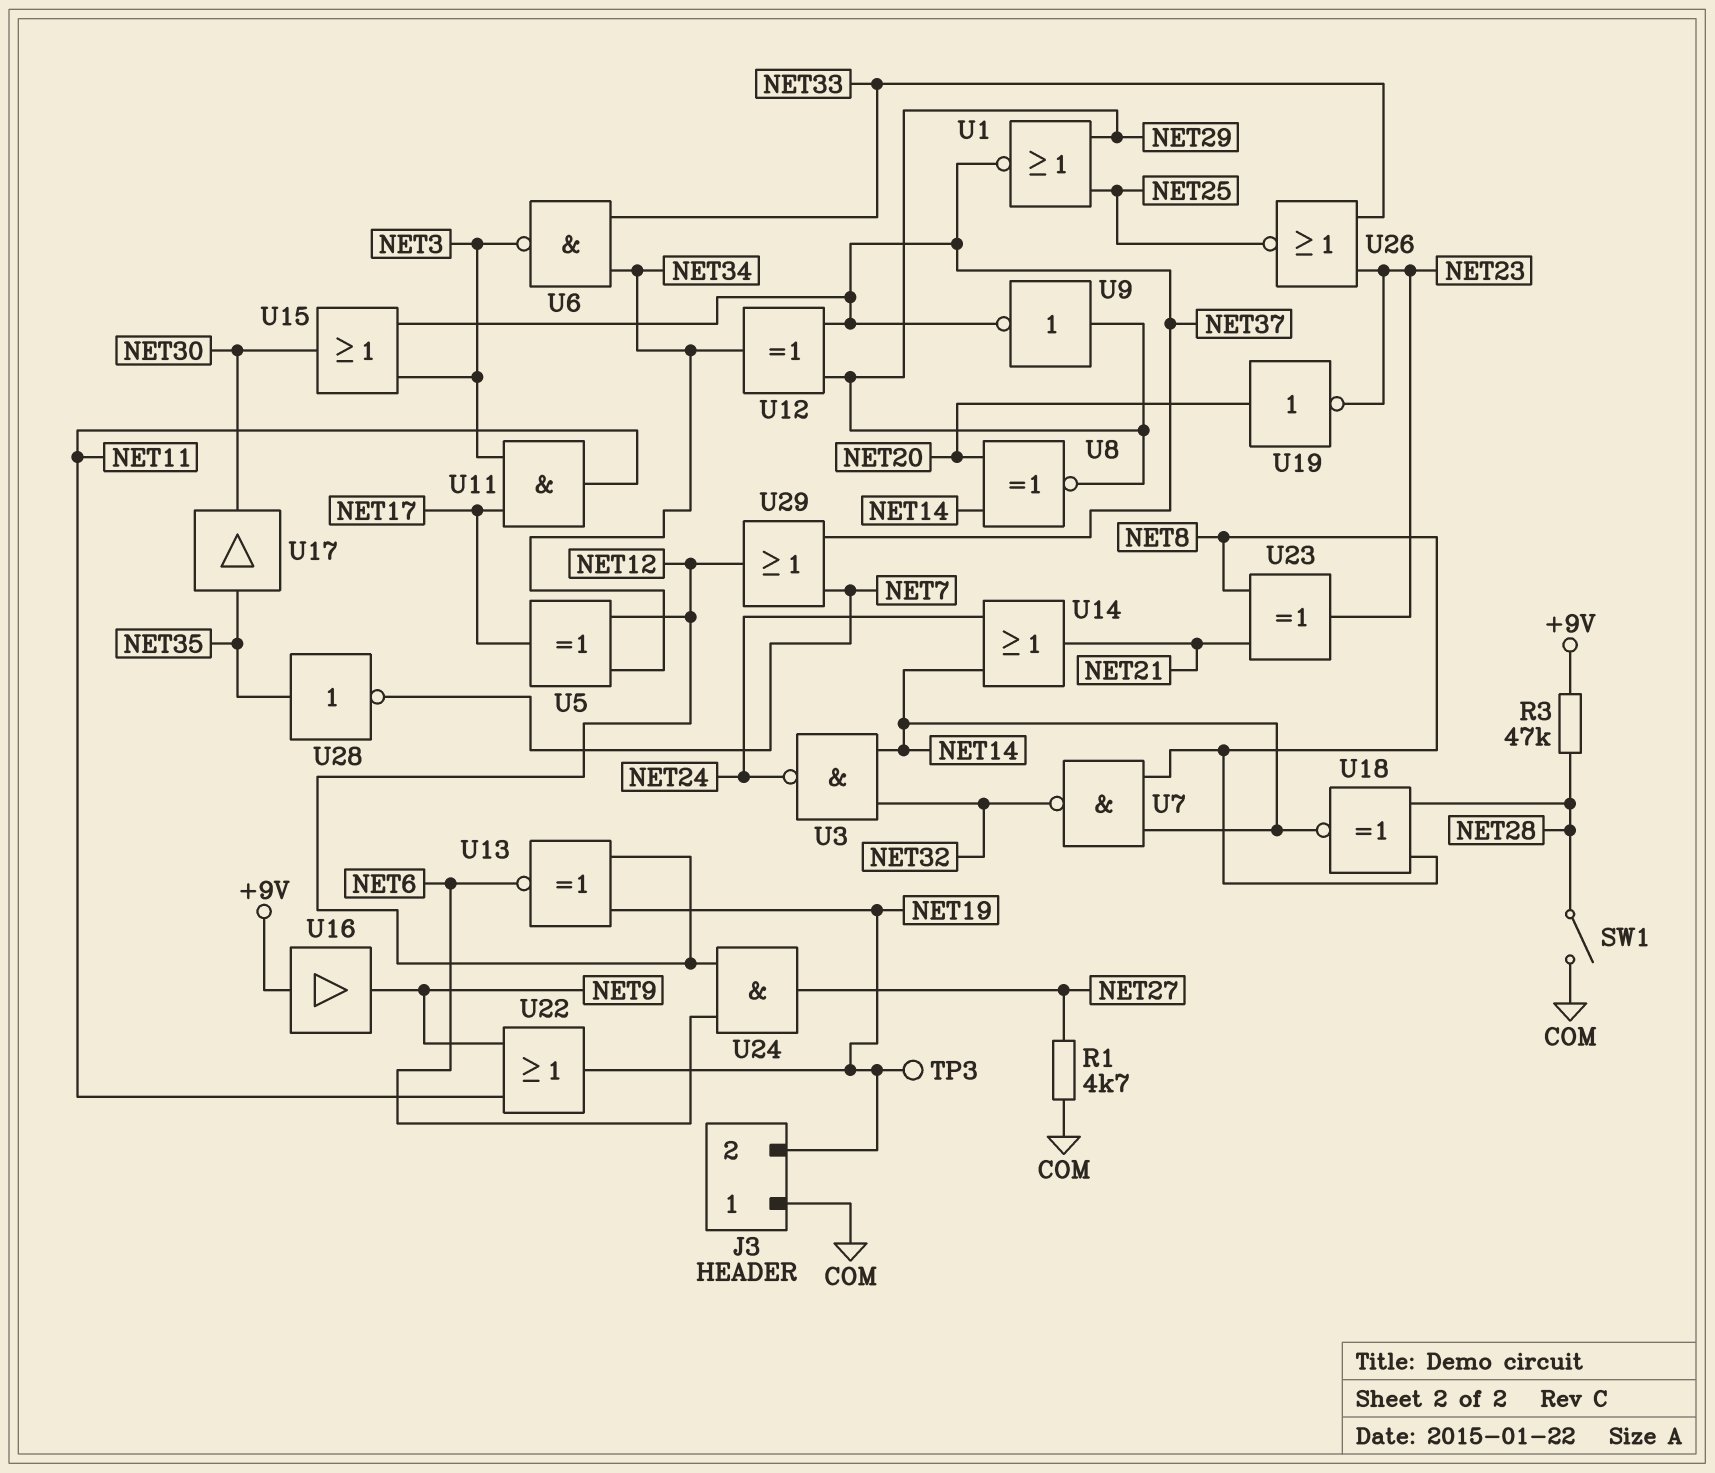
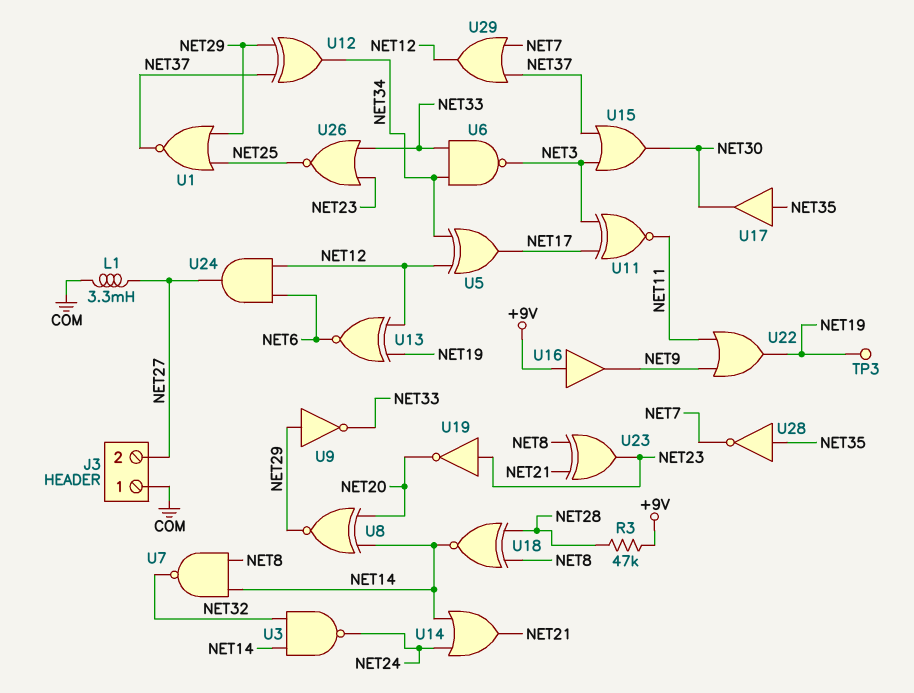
J3 pin 2: NET19 -> NET27
L1: none -> 3.3mH (COM, NET27)
R1: 4.7k (COM, NET27) -> none
SW1: switch (COM, NET28) -> none
U9: NOT (in NET29, out NET37) -> NOT (in NET29, out NET33)
U11: AND (in NET3, in NET17, out NET11) -> XNOR (in NET3, in NET17, out NET11)
U19: NOT (in NET20, out NET23) -> NOT (in NET23, out NET20)

